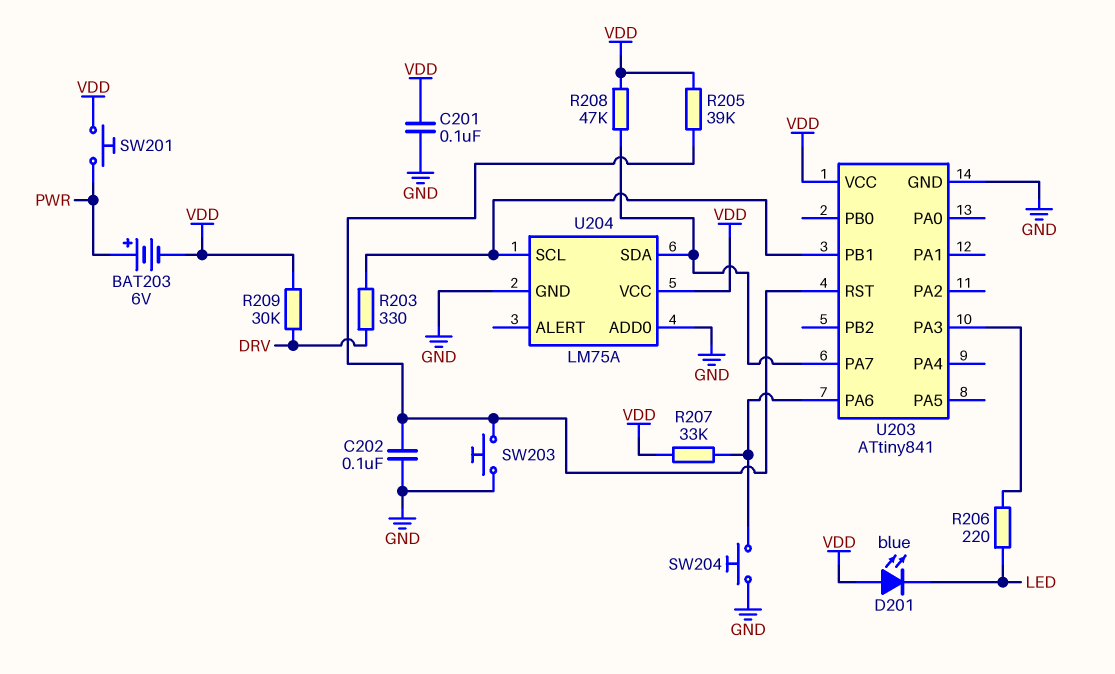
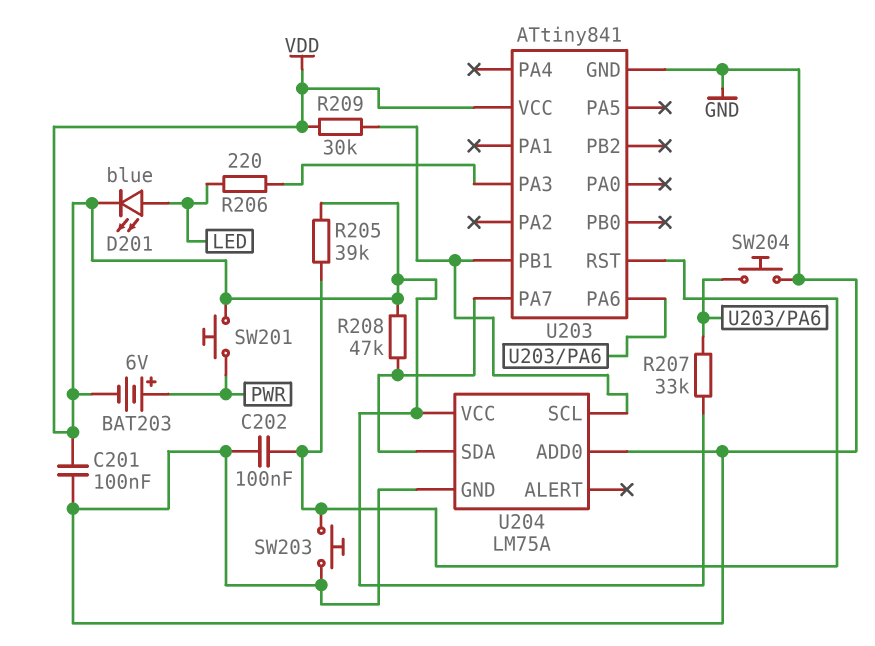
D201: LED blue (A VDD, K LED) -> LED blue (A LED, K VDD)
R203: 330 (DRV, U203/PB1) -> none
R209: 30k (DRV, VDD) -> 30k (U203/PB1, VDD)

